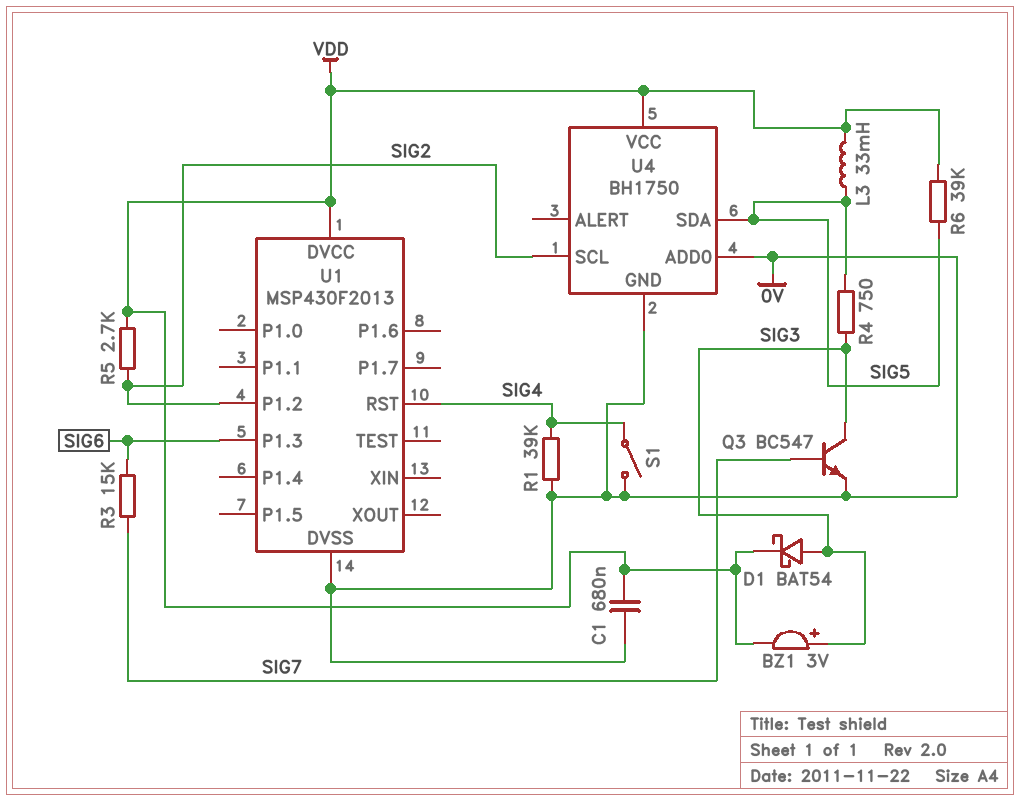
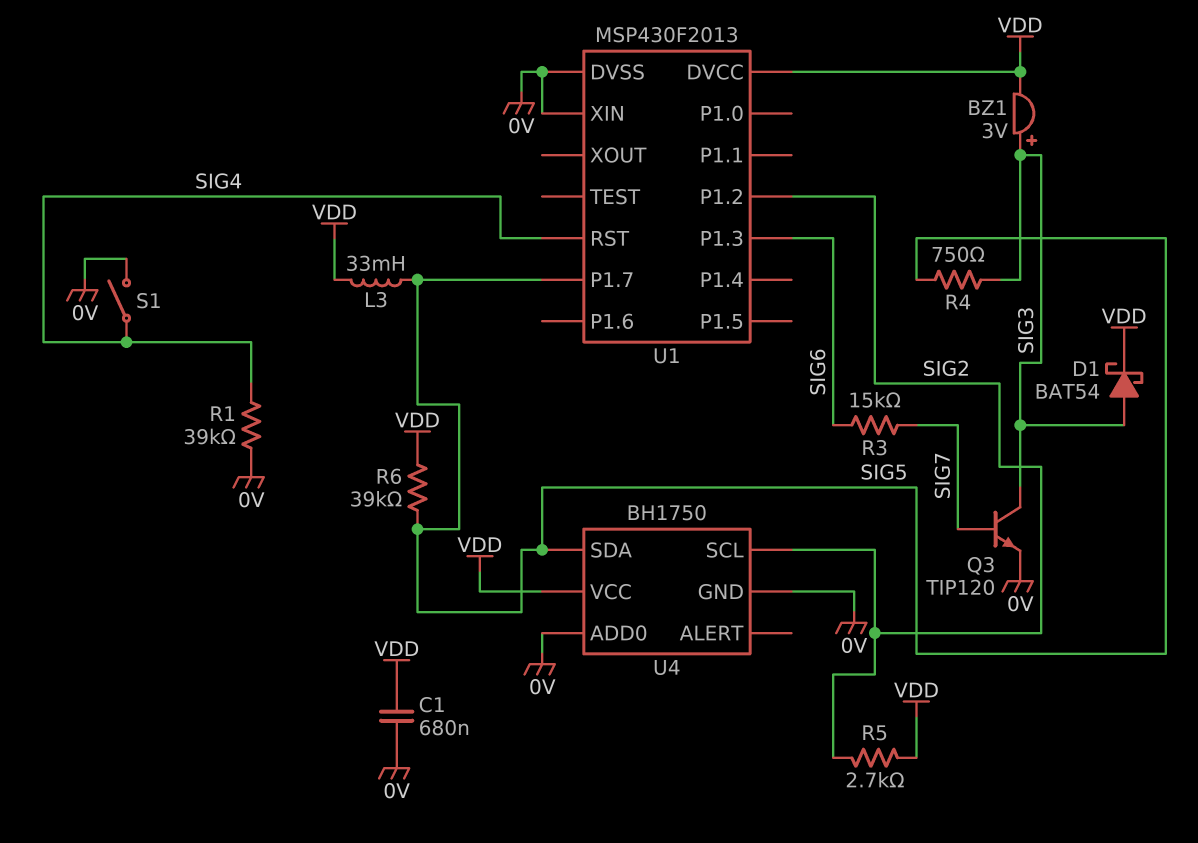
Q3: NPN BC547 (B SIG7, C SIG3, E 0V) -> NPN TIP120 (B SIG7, C SIG3, E 0V)
U1 pin P1.7: none -> SIG5
U1 pin XIN: none -> 0V

